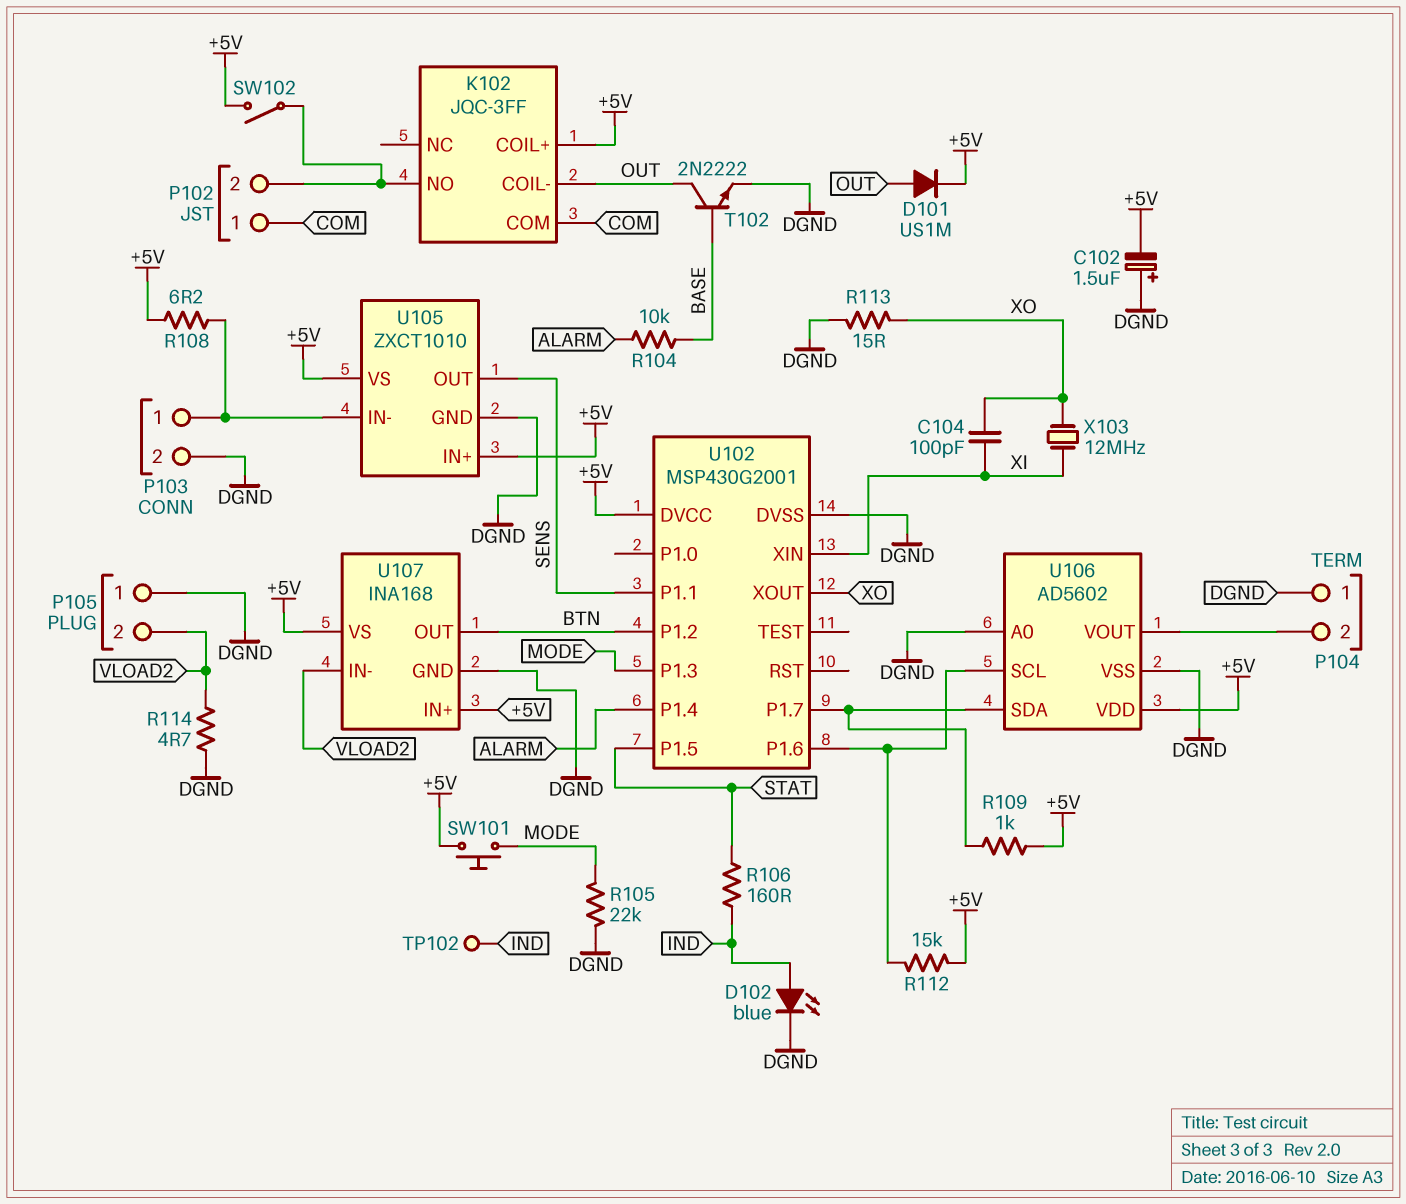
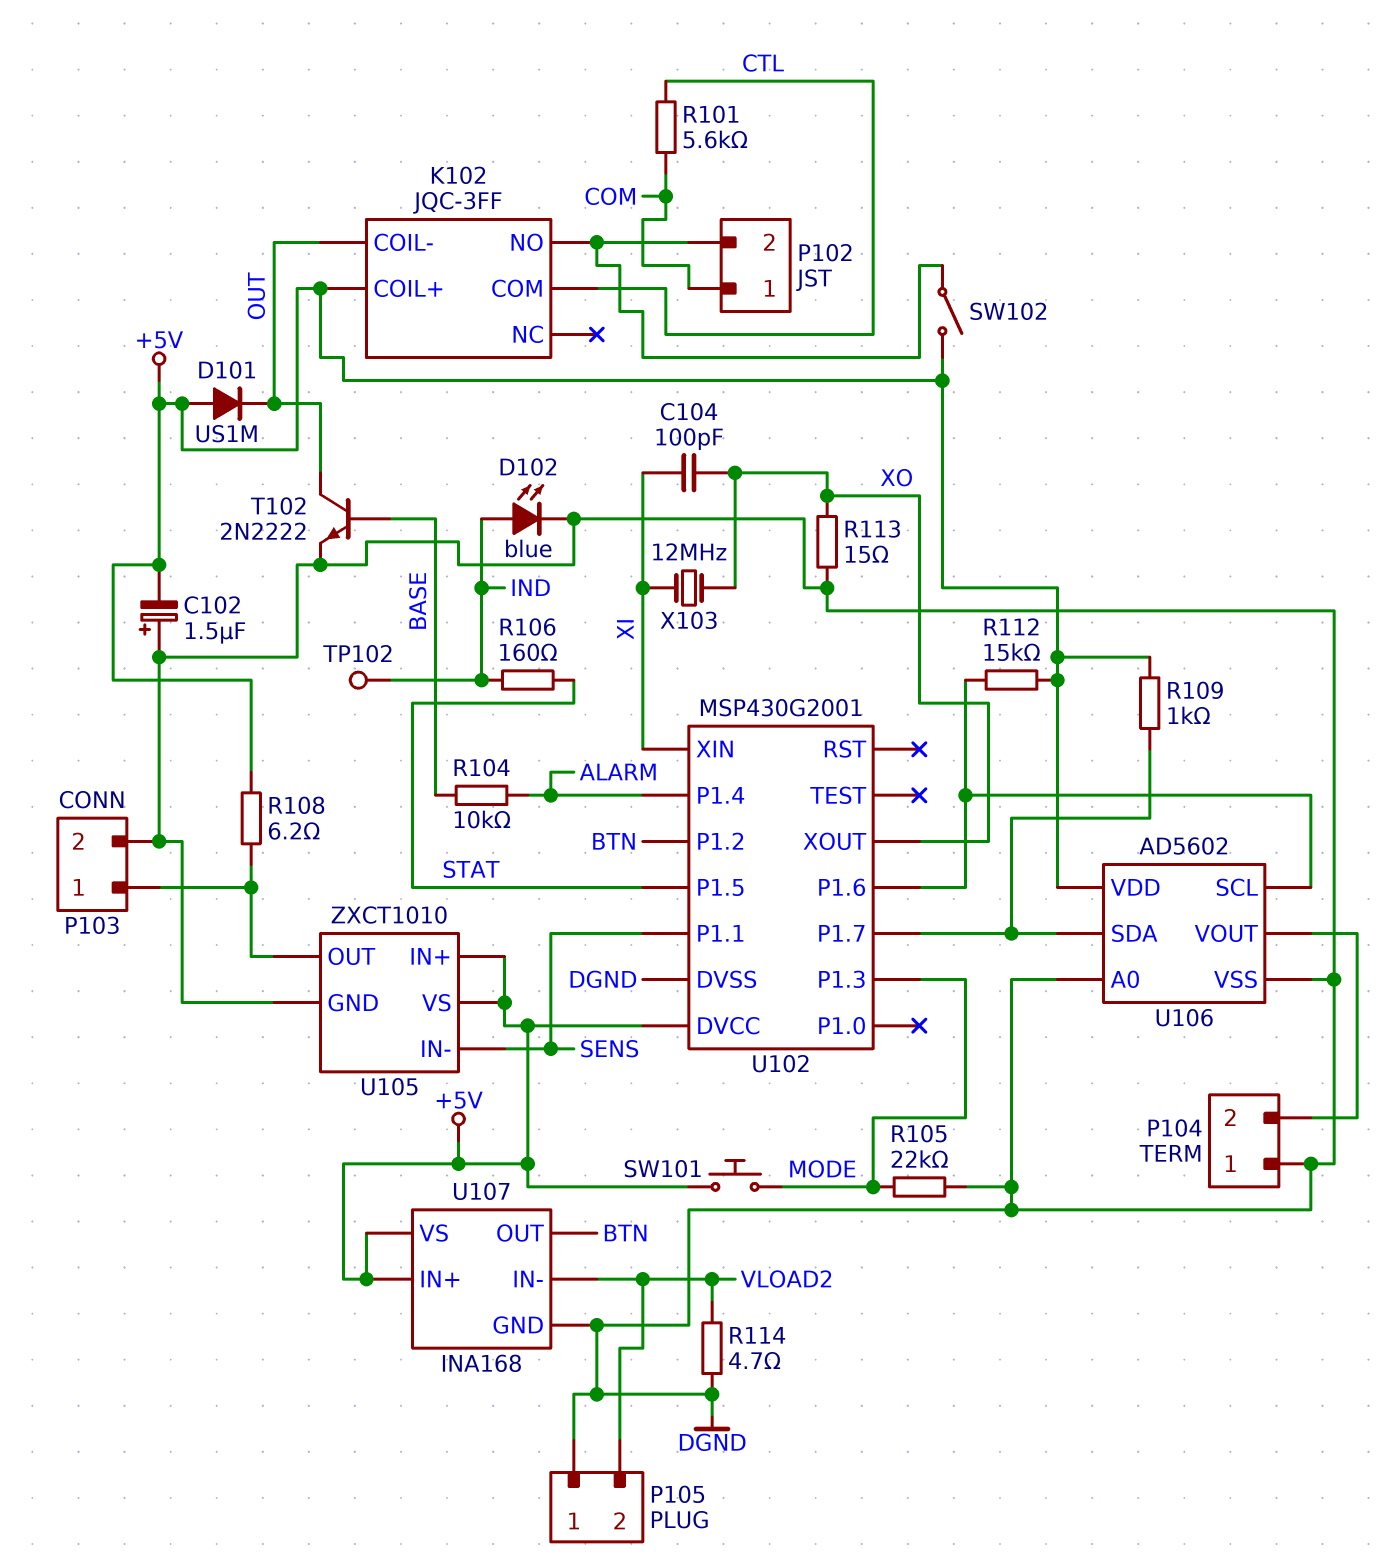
D101: diode US1M (A OUT, K +5V) -> diode US1M (A +5V, K OUT)
K102 pin COM: COM -> CTL
R101: none -> 5.6k (COM, CTL)
U105 pin IN-: P103/1 -> SENS
U105 pin OUT: SENS -> P103/1

